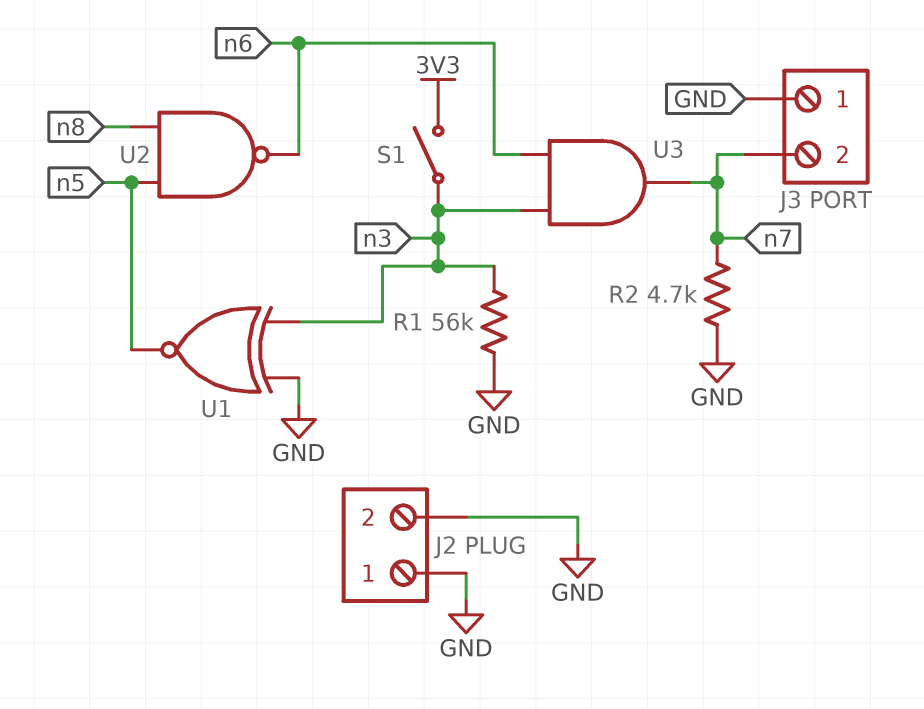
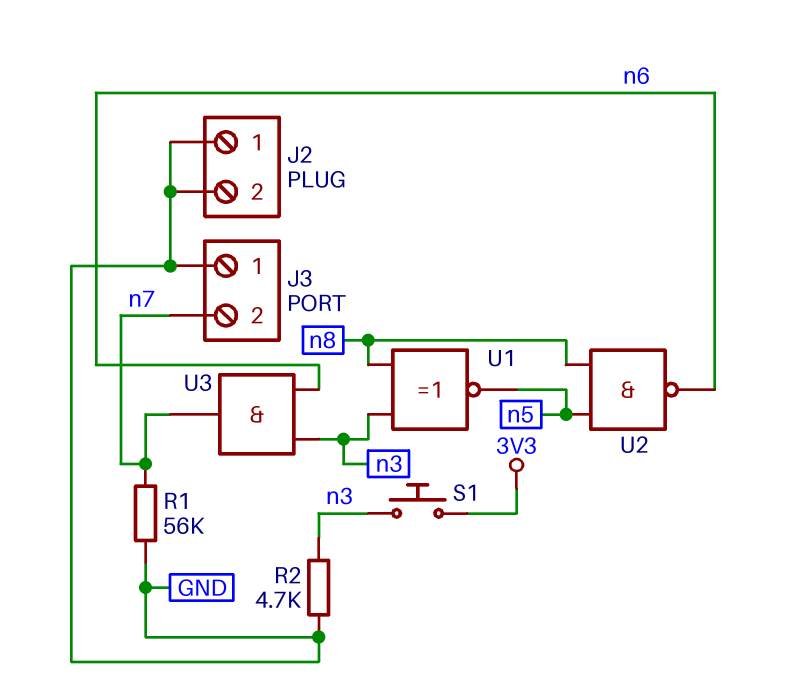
R1: 56k (GND, n3) -> 56k (GND, n7)
R2: 4.7k (GND, n7) -> 4.7k (GND, n3)
S1: switch (3V3, n3) -> button (3V3, n3)
U1: XNOR (in GND, in n3, out n5) -> XNOR (in n3, in n8, out n5)

